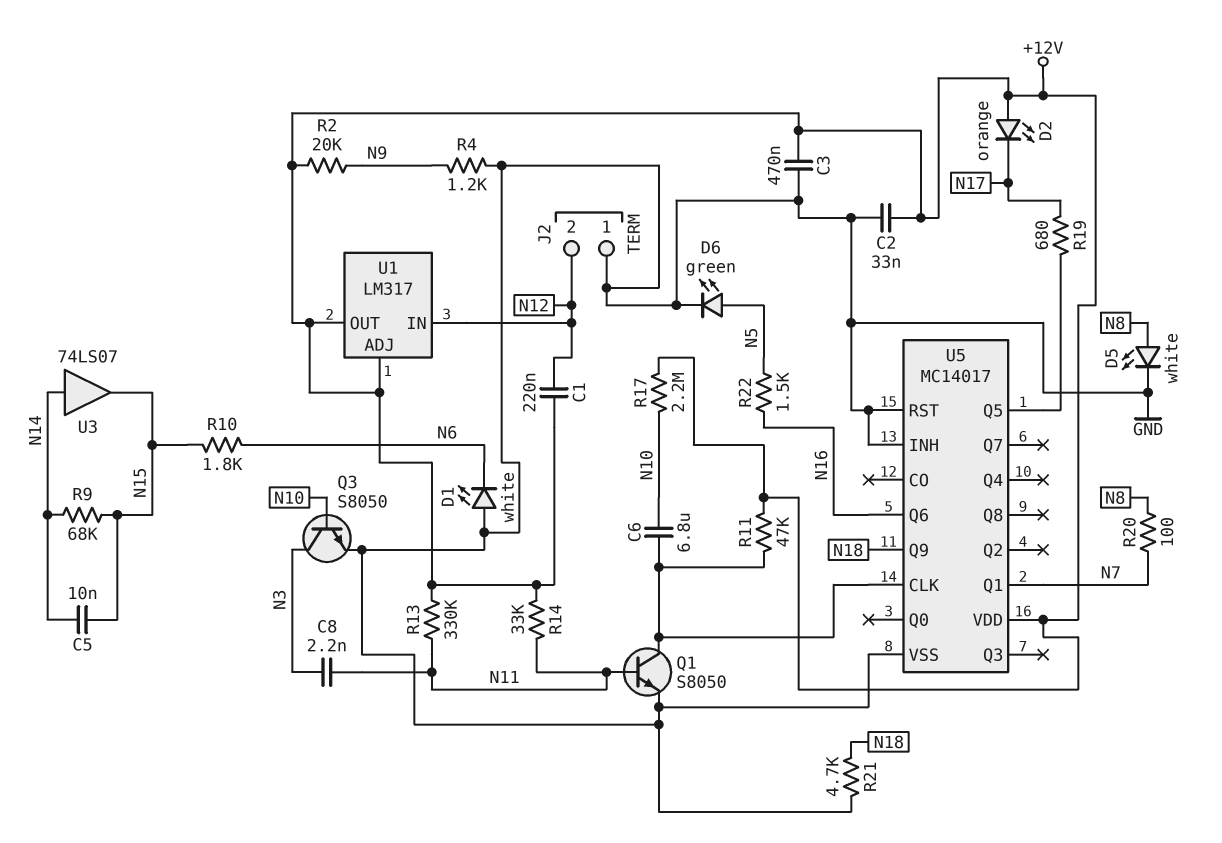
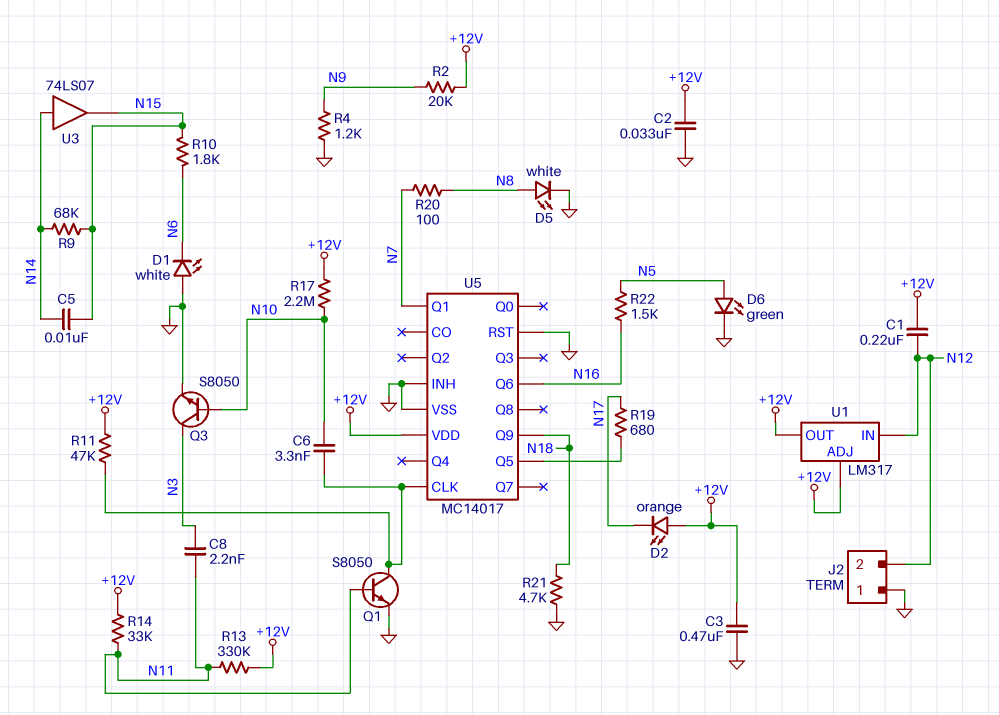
C6: 6.8uF (N10, U5/CLK) -> 3.3nF (N10, U5/CLK)

